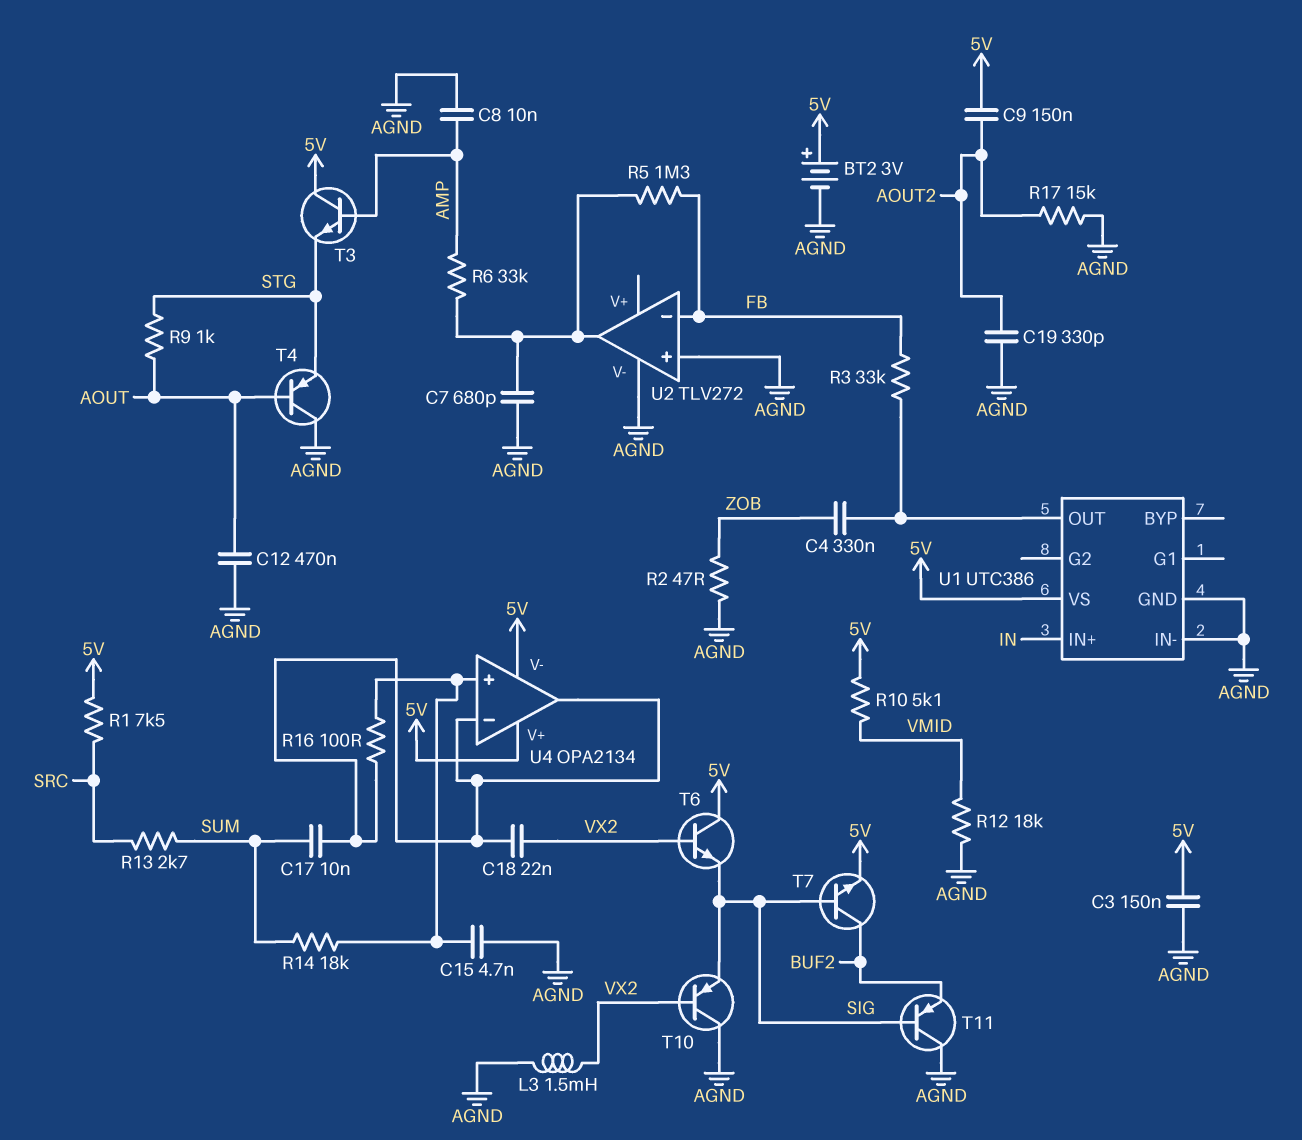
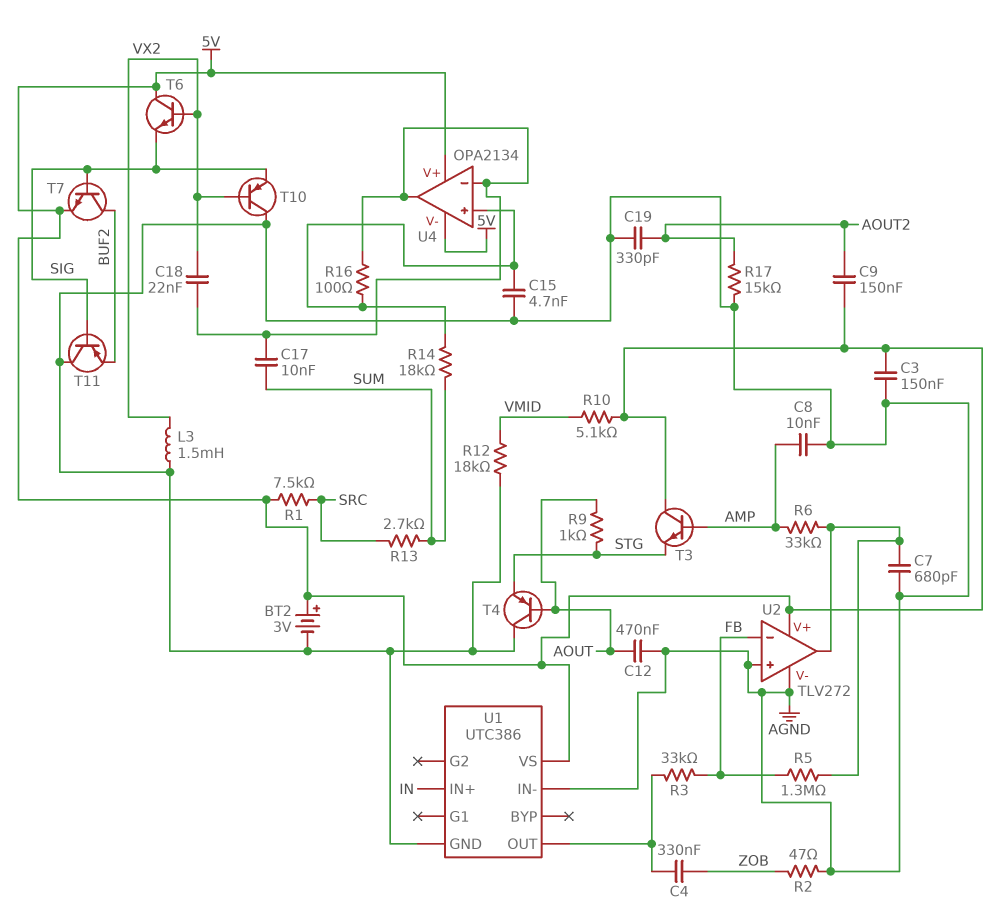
U2 pin V+: none -> 5V

